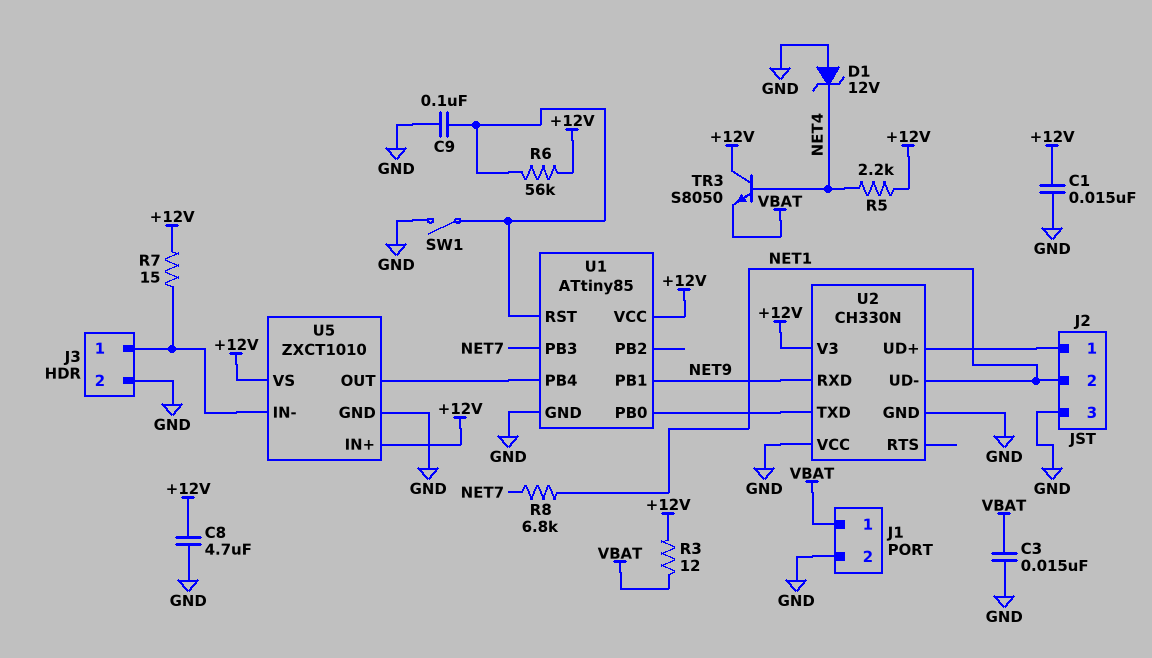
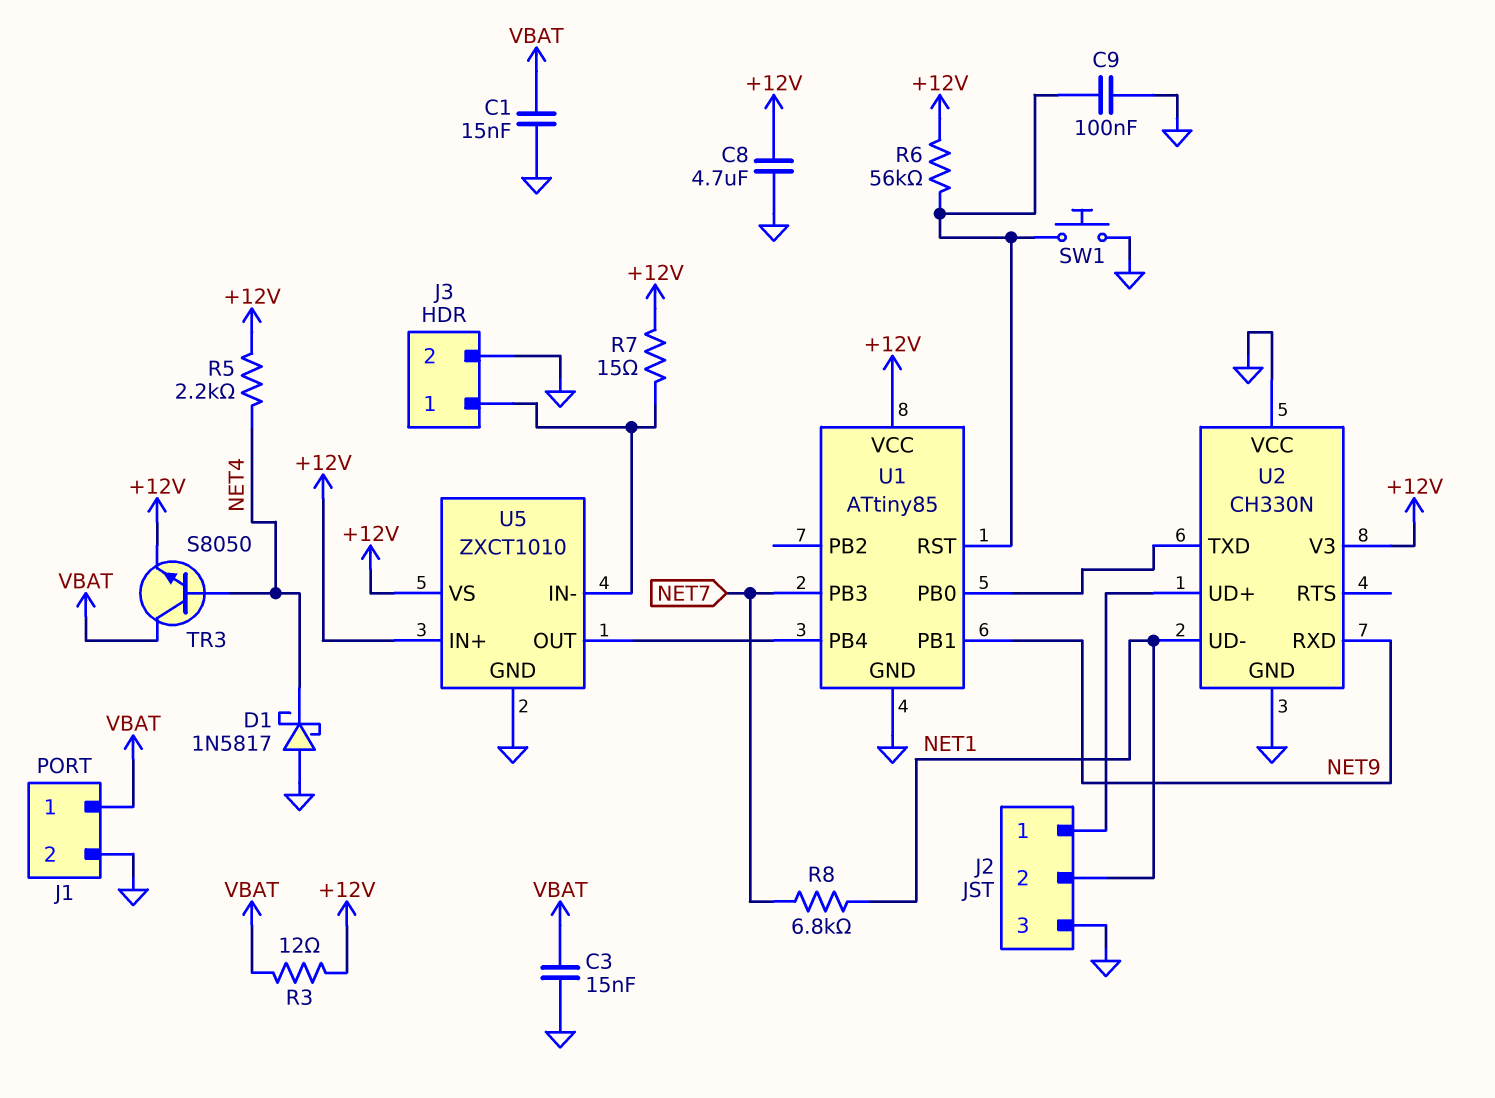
C1: 15nF (+12V, GND) -> 15nF (GND, VBAT)
D1: zener 12V (A GND, K NET4) -> schottky 1N5817 (A GND, K NET4)
SW1: switch (GND, U1/RST) -> button (GND, U1/RST)
TR3: NPN S8050 (B NET4, C +12V, E VBAT) -> NPN S8050 (B NET4, C VBAT, E +12V)

